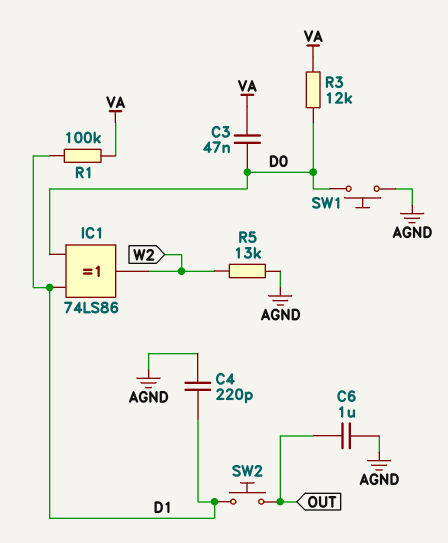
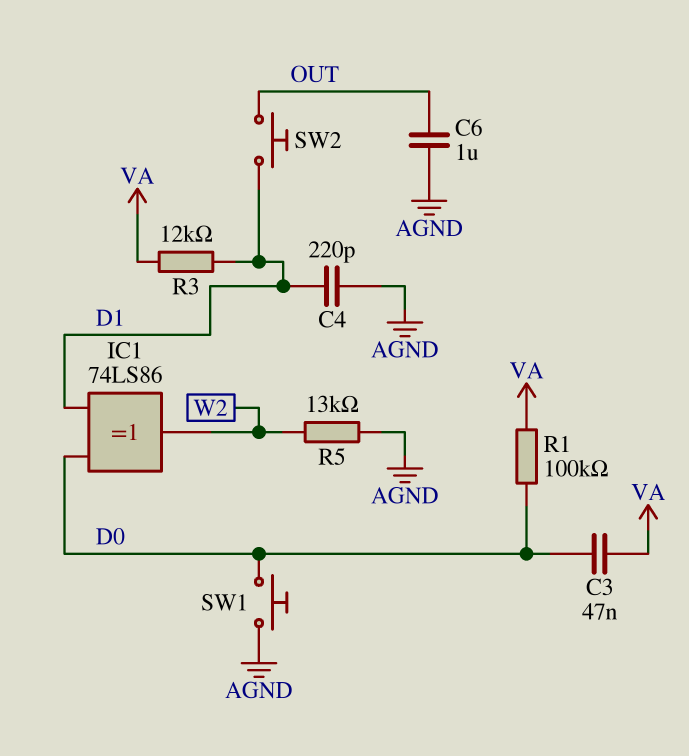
R1: 100k (D1, VA) -> 100k (D0, VA)
R3: 12k (D0, VA) -> 12k (D1, VA)

